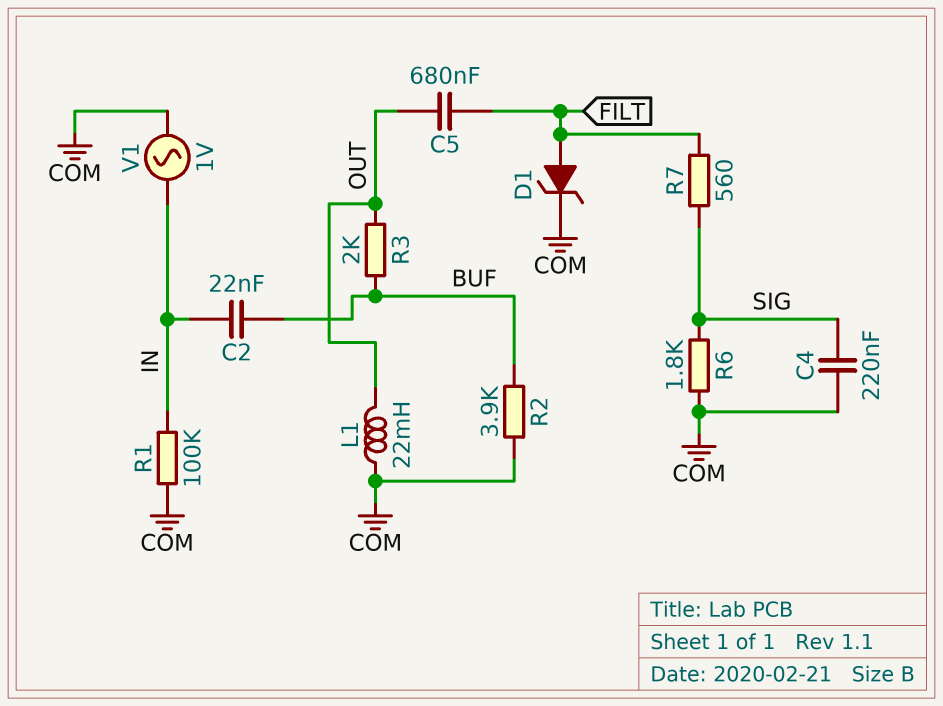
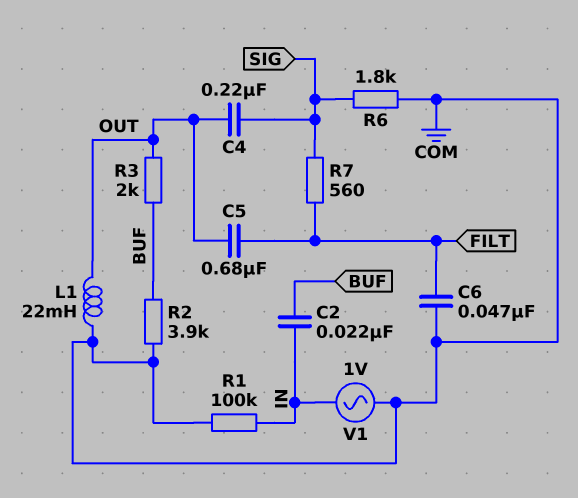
C4: 220nF (COM, SIG) -> 220nF (OUT, SIG)
C6: none -> 47nF (COM, FILT)
D1: zener (A FILT, K COM) -> none

